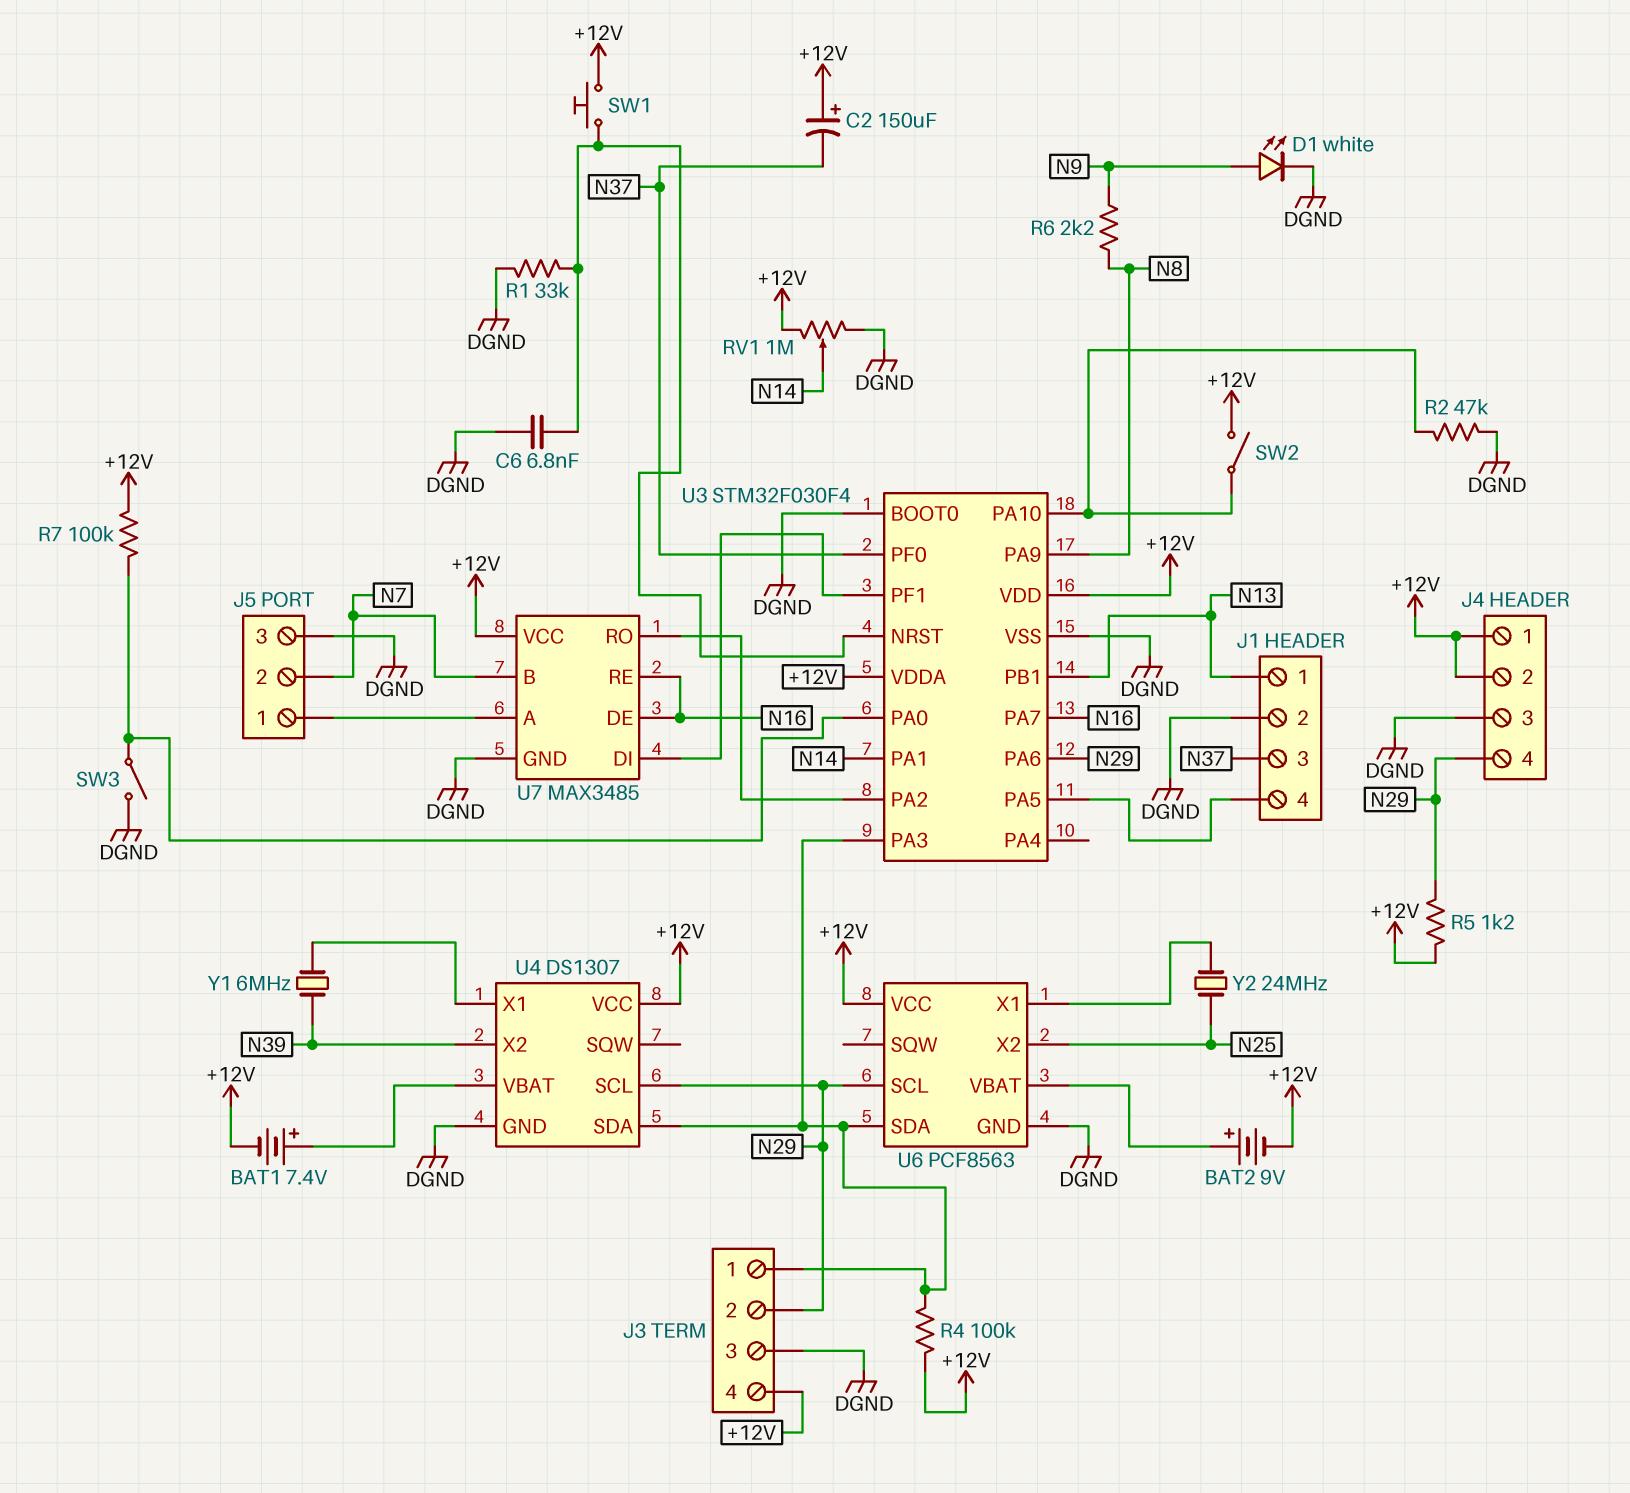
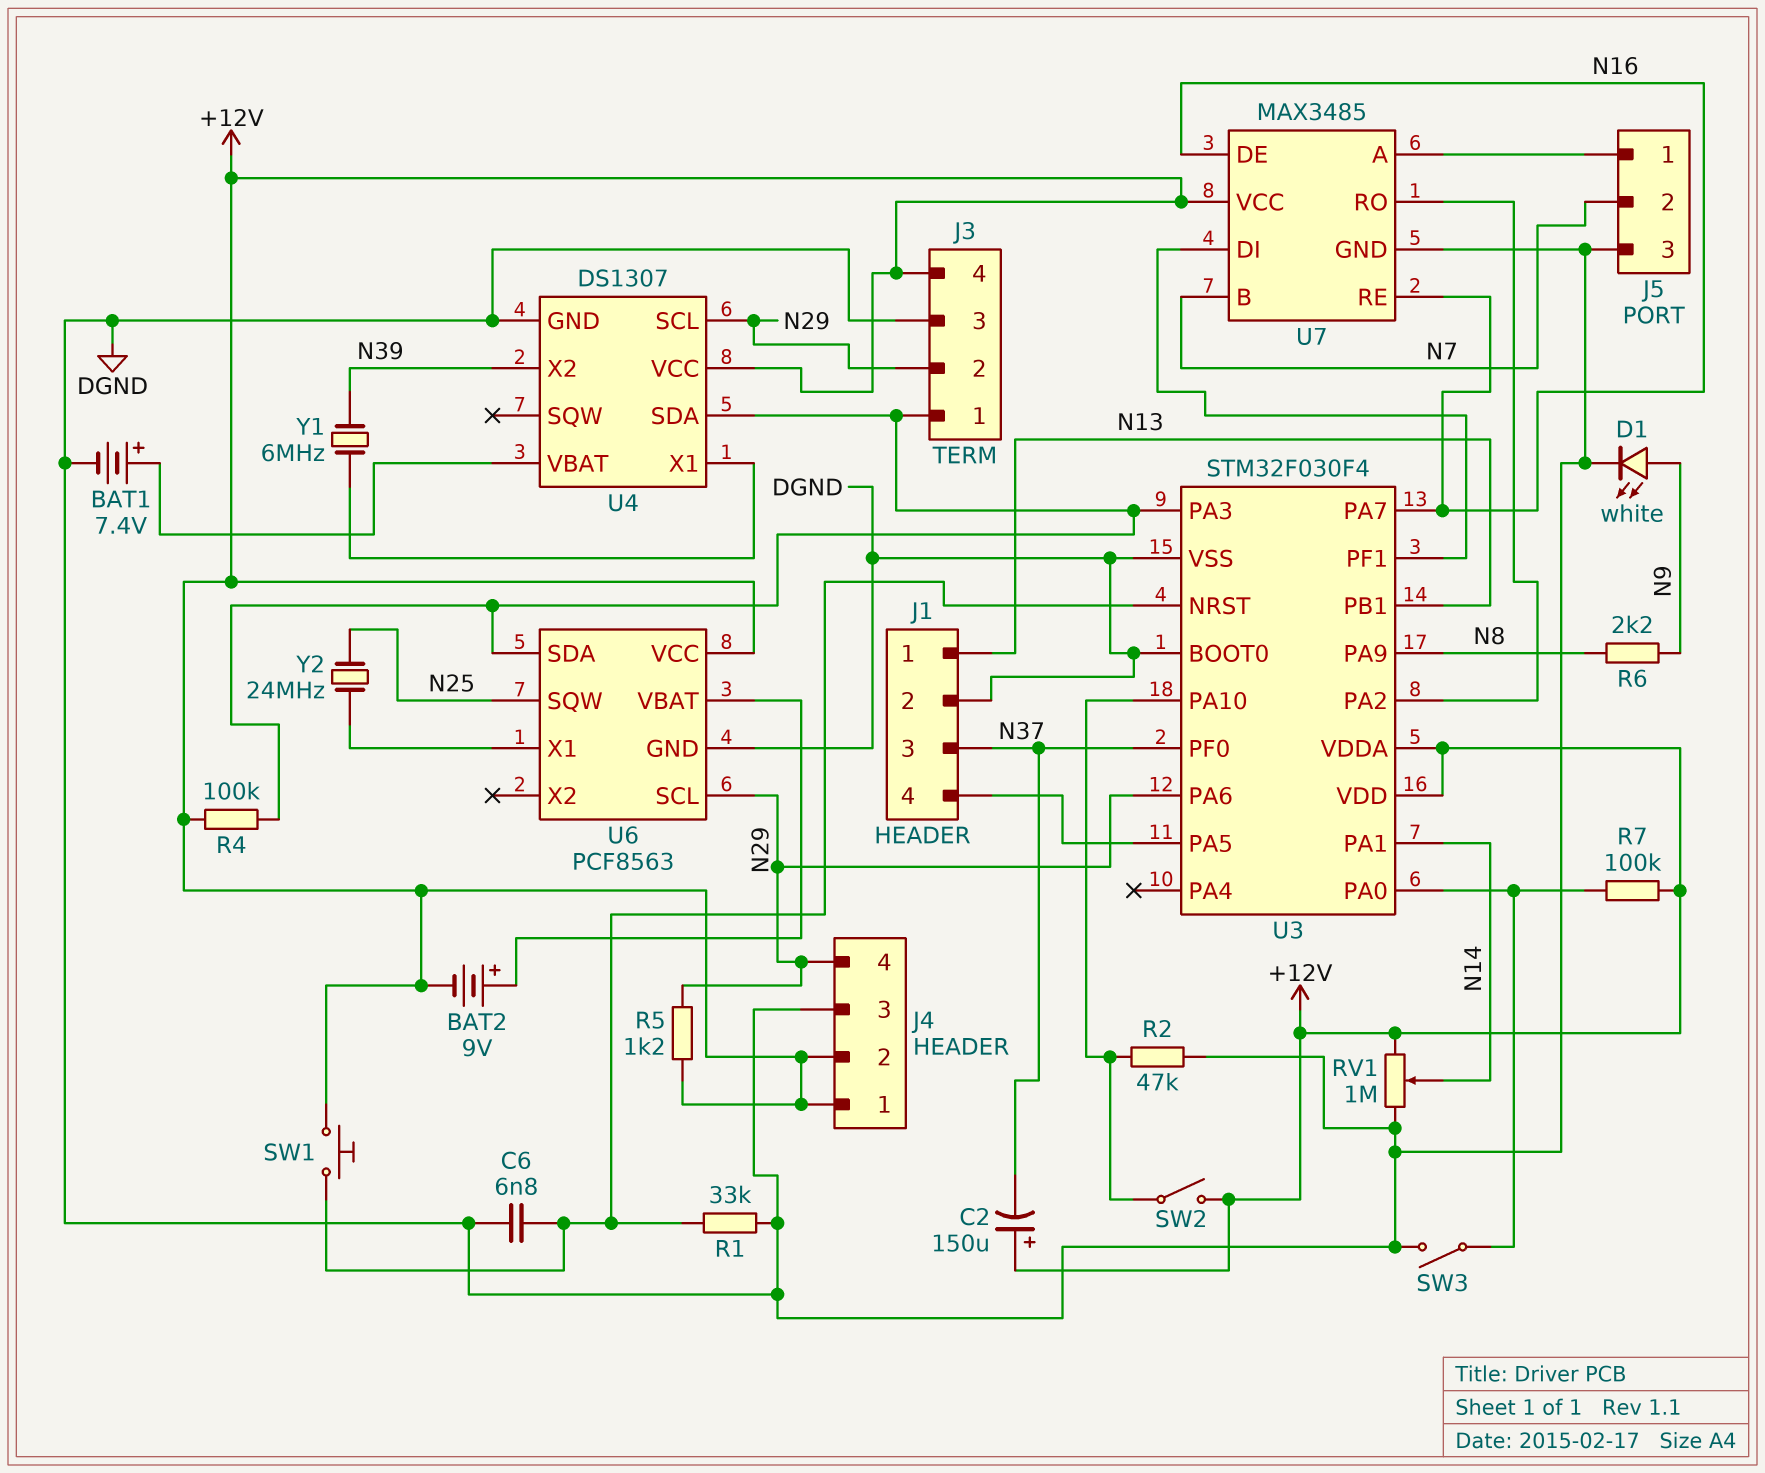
BAT1: 7.4V (plus U4/VBAT, minus +12V) -> 7.4V (plus U4/VBAT, minus DGND)
U6 pin SQW: none -> N25
U6 pin X2: N25 -> none

